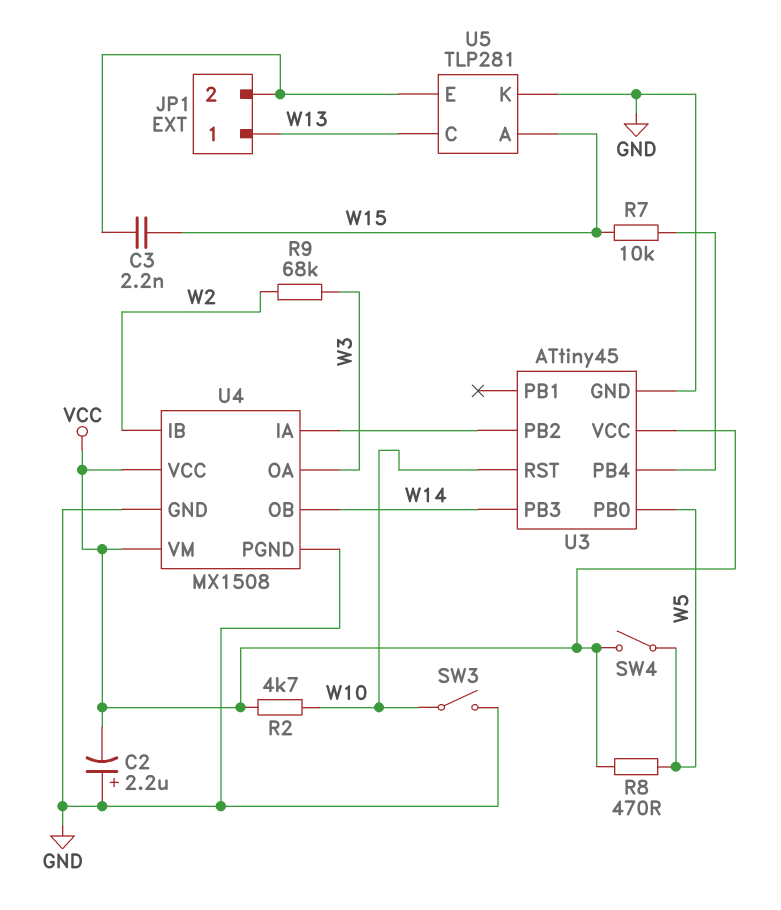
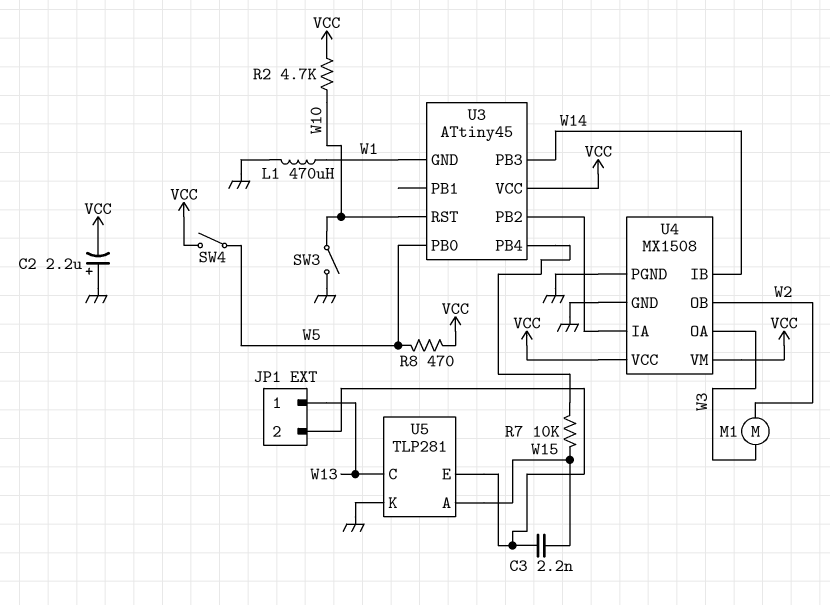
L1: none -> 470uH (GND, W1)
M1: none -> motor (W2, W3)
R9: 68k (W2, W3) -> none
U3 pin GND: GND -> W1
U4 pin IB: W2 -> W14
U4 pin OB: W14 -> W2

